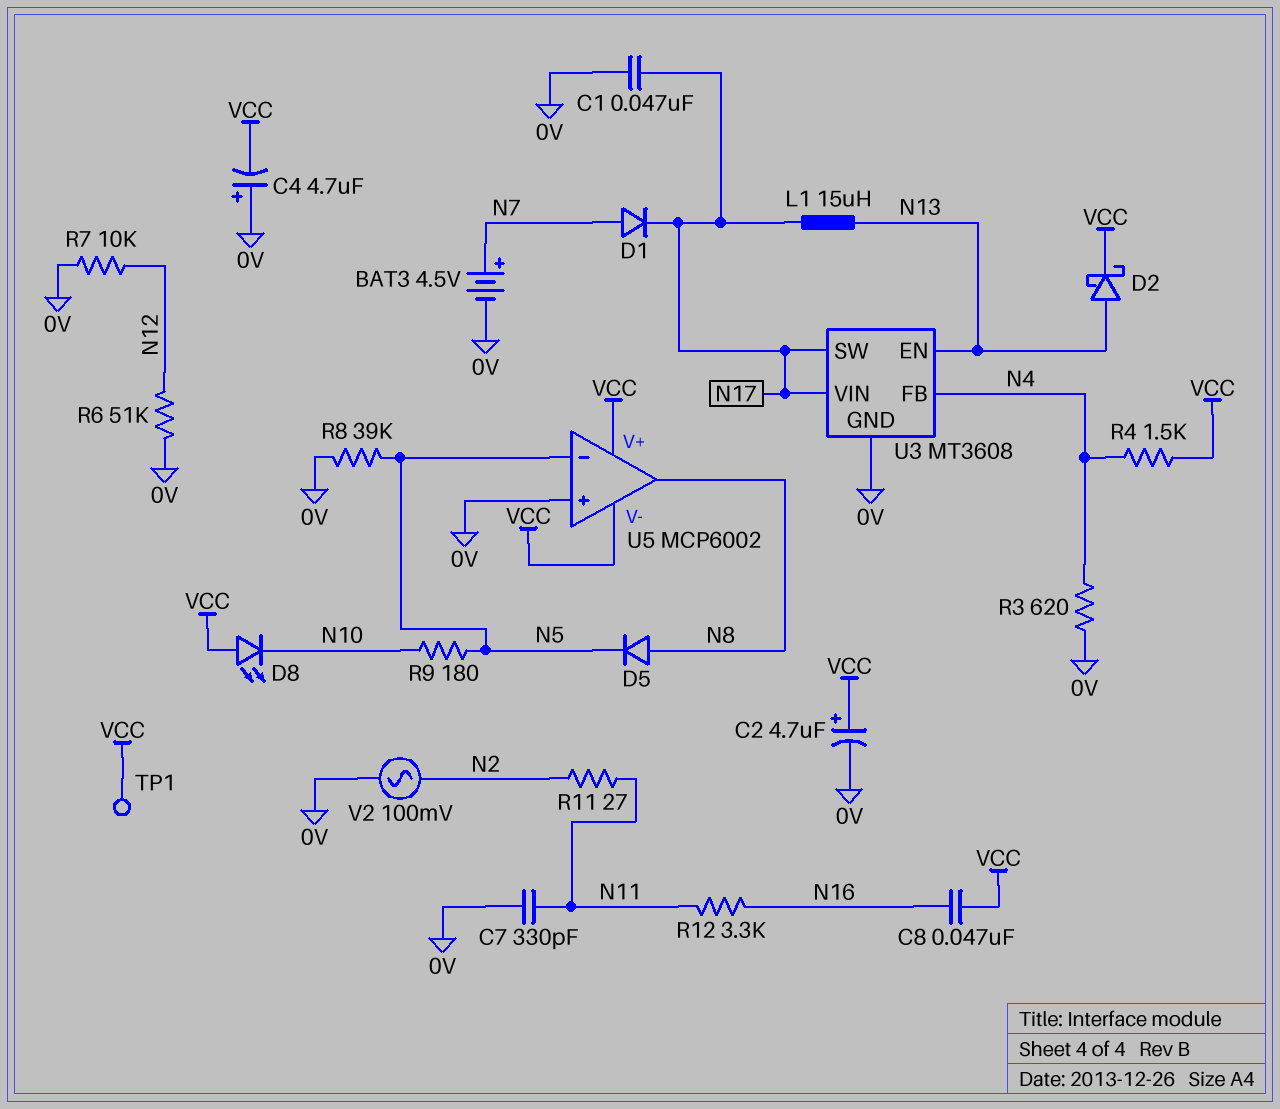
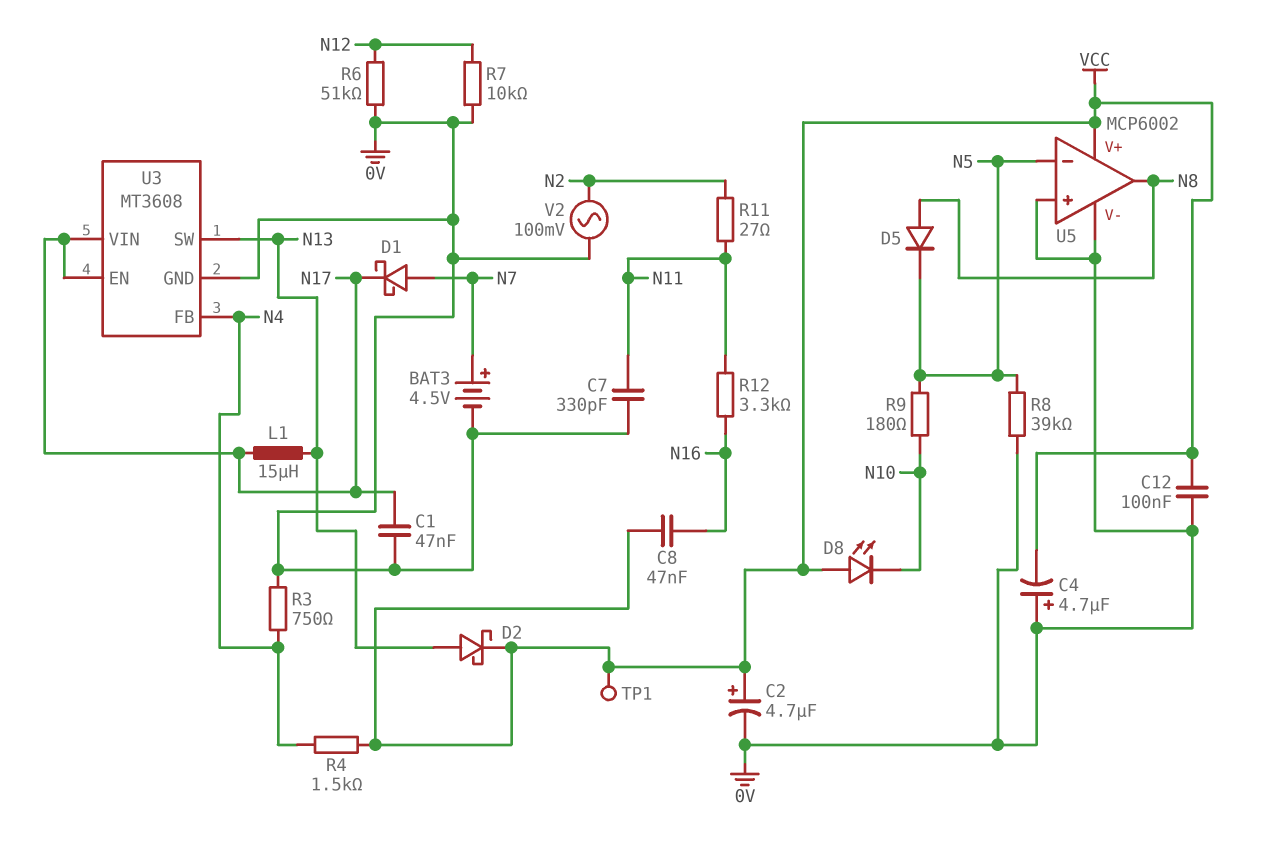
C12: none -> 100nF (0V, VCC)
D1: diode (A N7, K N17) -> schottky (A N7, K N17)
R3: 620 (0V, N4) -> 750 (0V, N4)
U3 pin EN: N13 -> N17
U3 pin SW: N17 -> N13
U5 pin V-: VCC -> 0V

